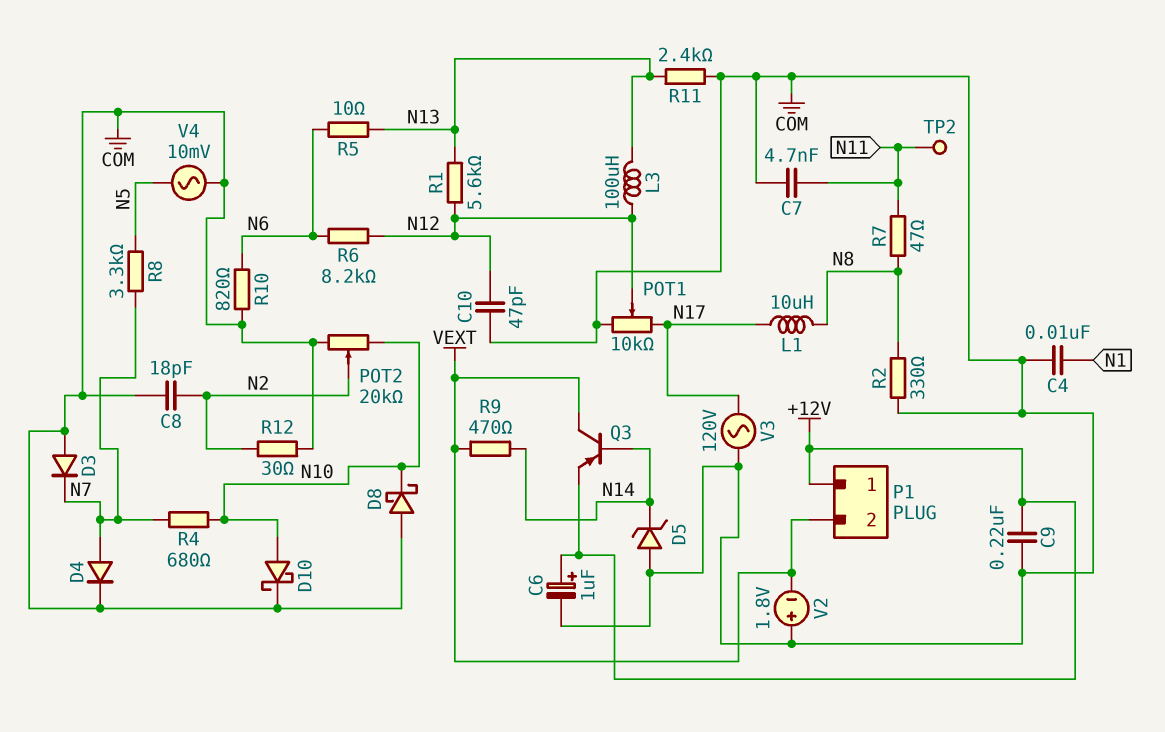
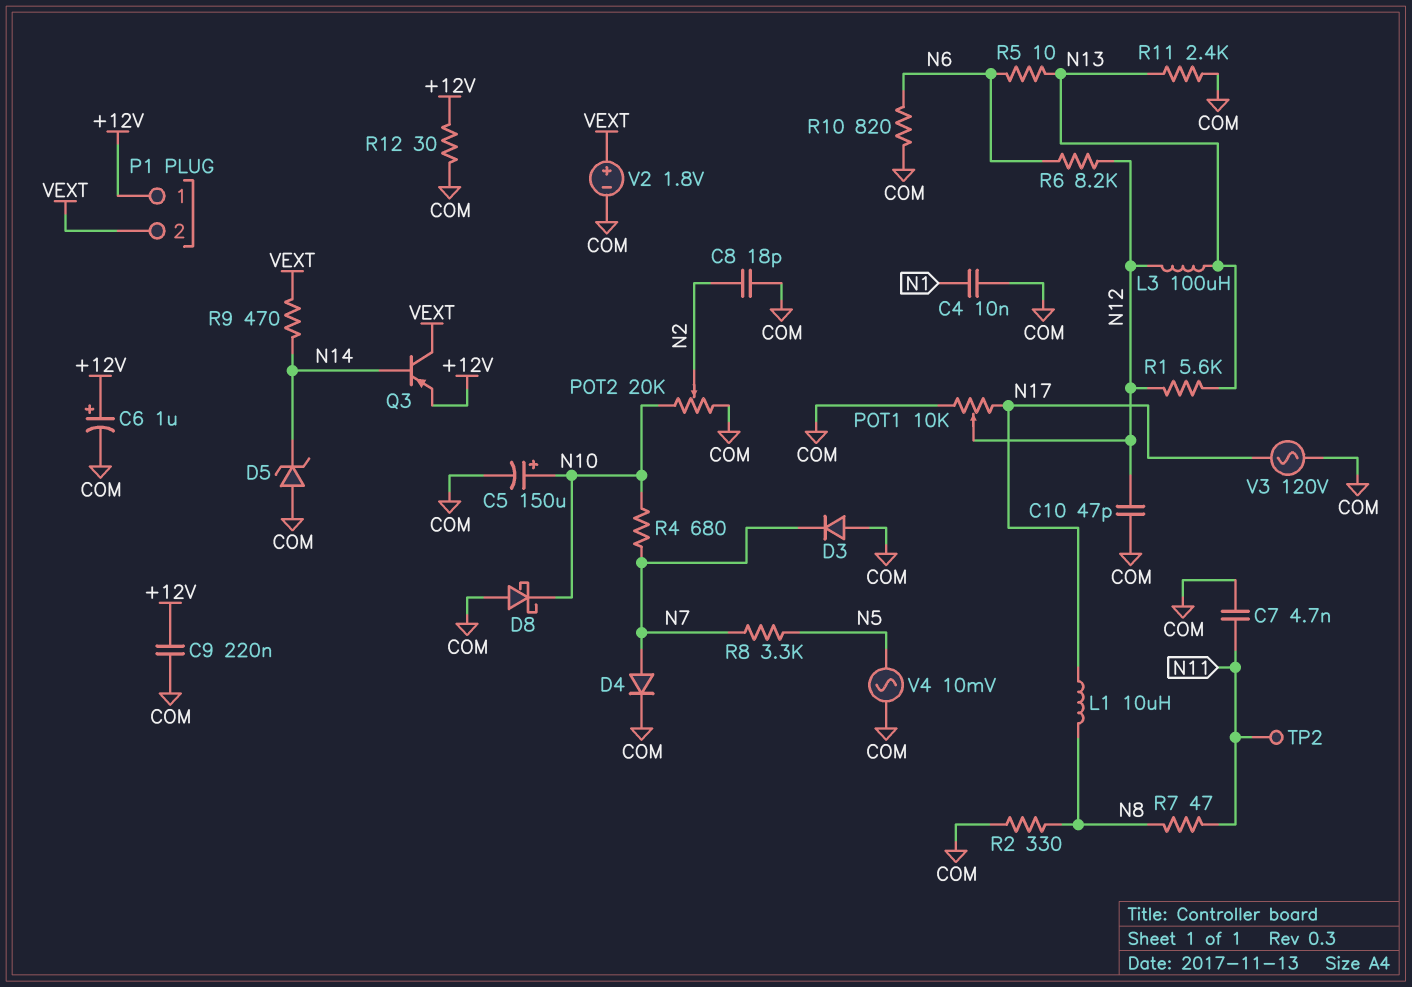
C5: none -> 150uF (plus N10, minus COM)
D10: schottky (A N10, K COM) -> none
R12: 30 (COM, N2) -> 30 (+12V, COM)
V2: 1.8V (plus COM, minus VEXT) -> 1.8V (plus VEXT, minus COM)

